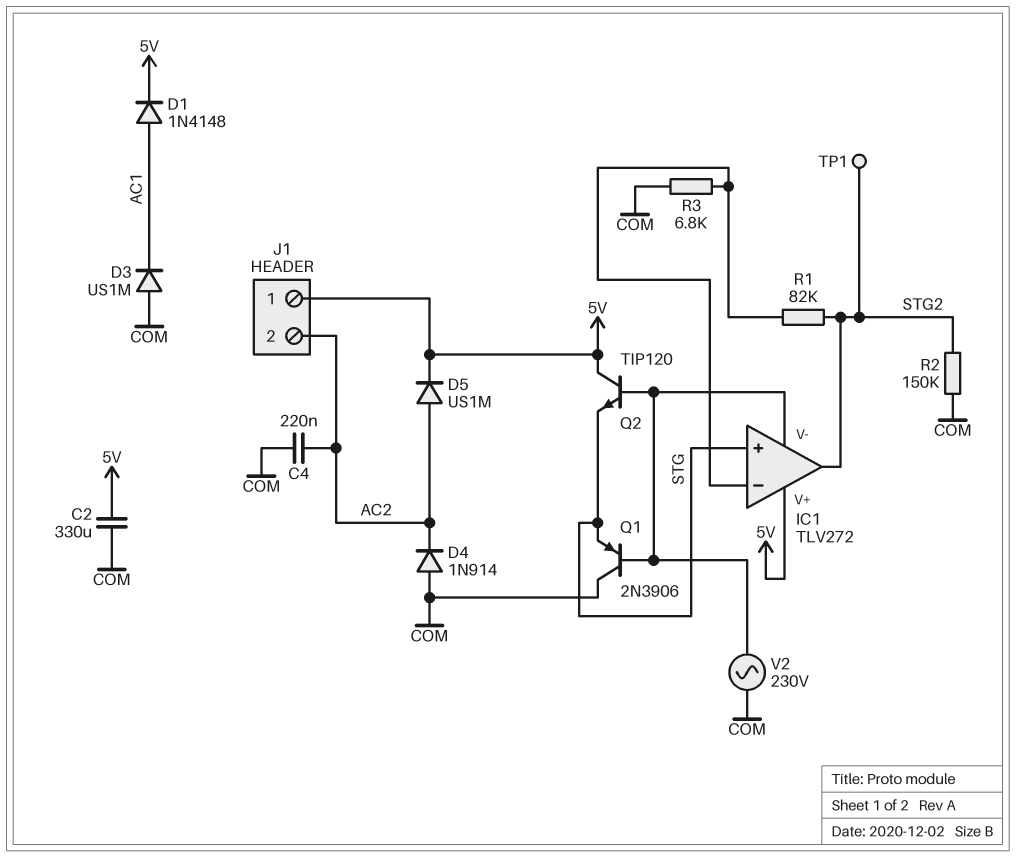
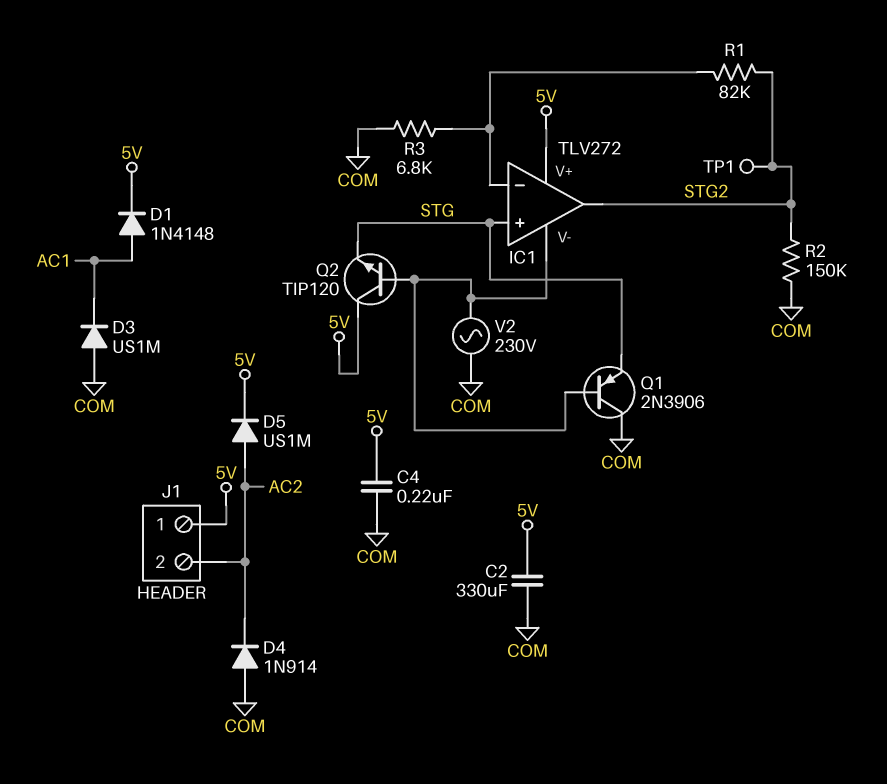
C4: 220nF (AC2, COM) -> 220nF (5V, COM)

